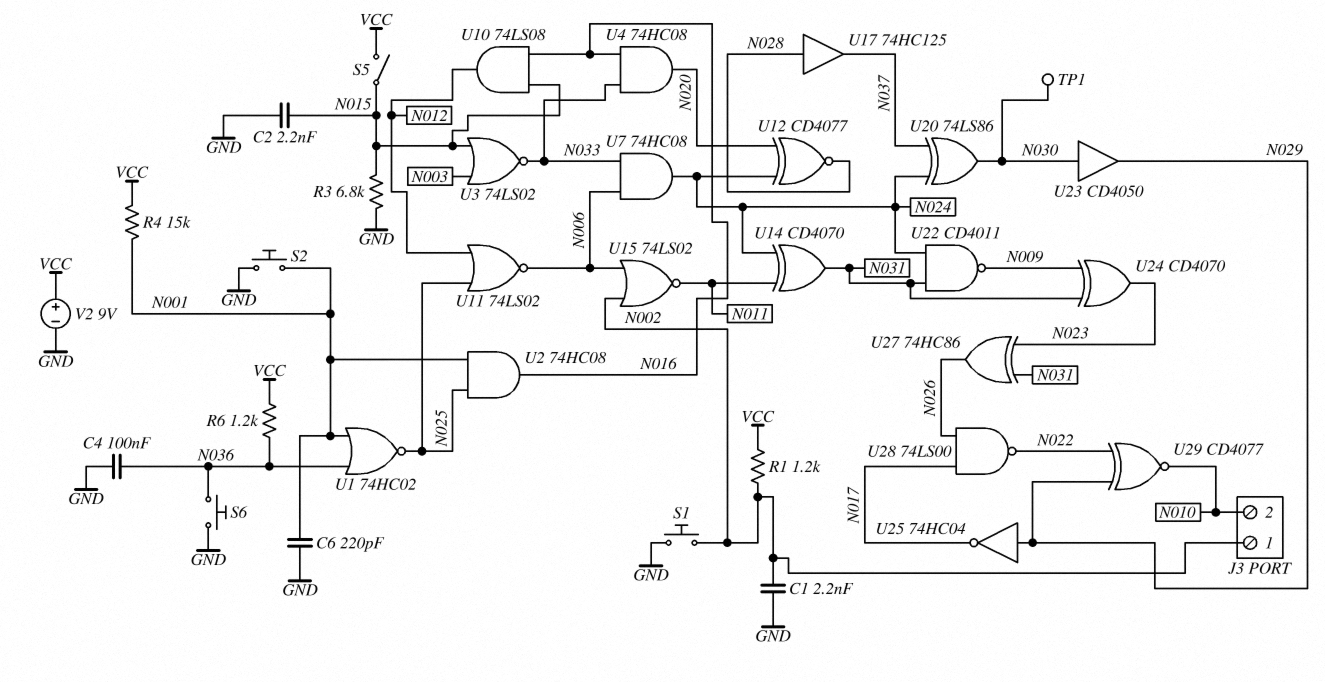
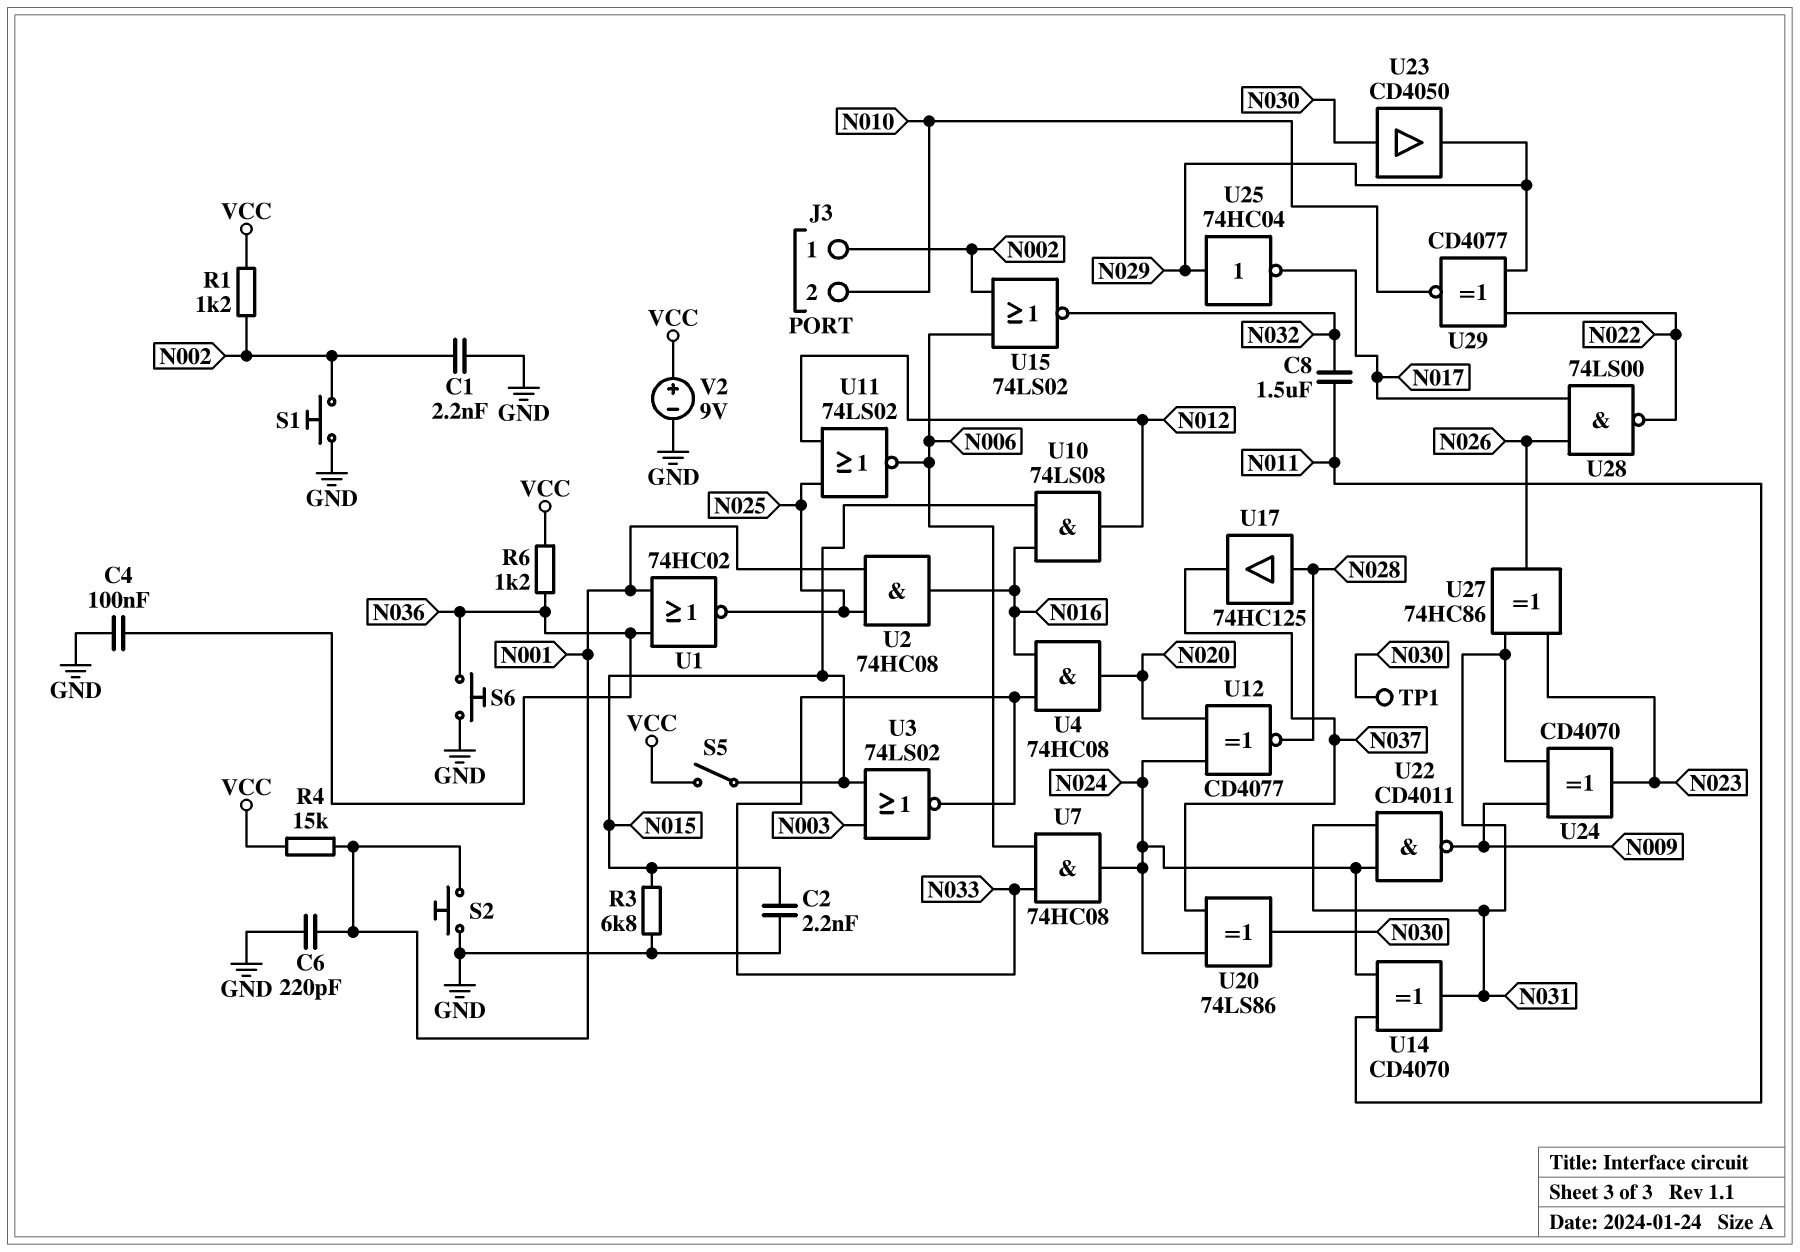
C8: none -> 1.5uF (N011, N032)
U15: NOR 74LS02 (in N002, in N006, out N011) -> NOR 74LS02 (in N002, in N006, out N032)

